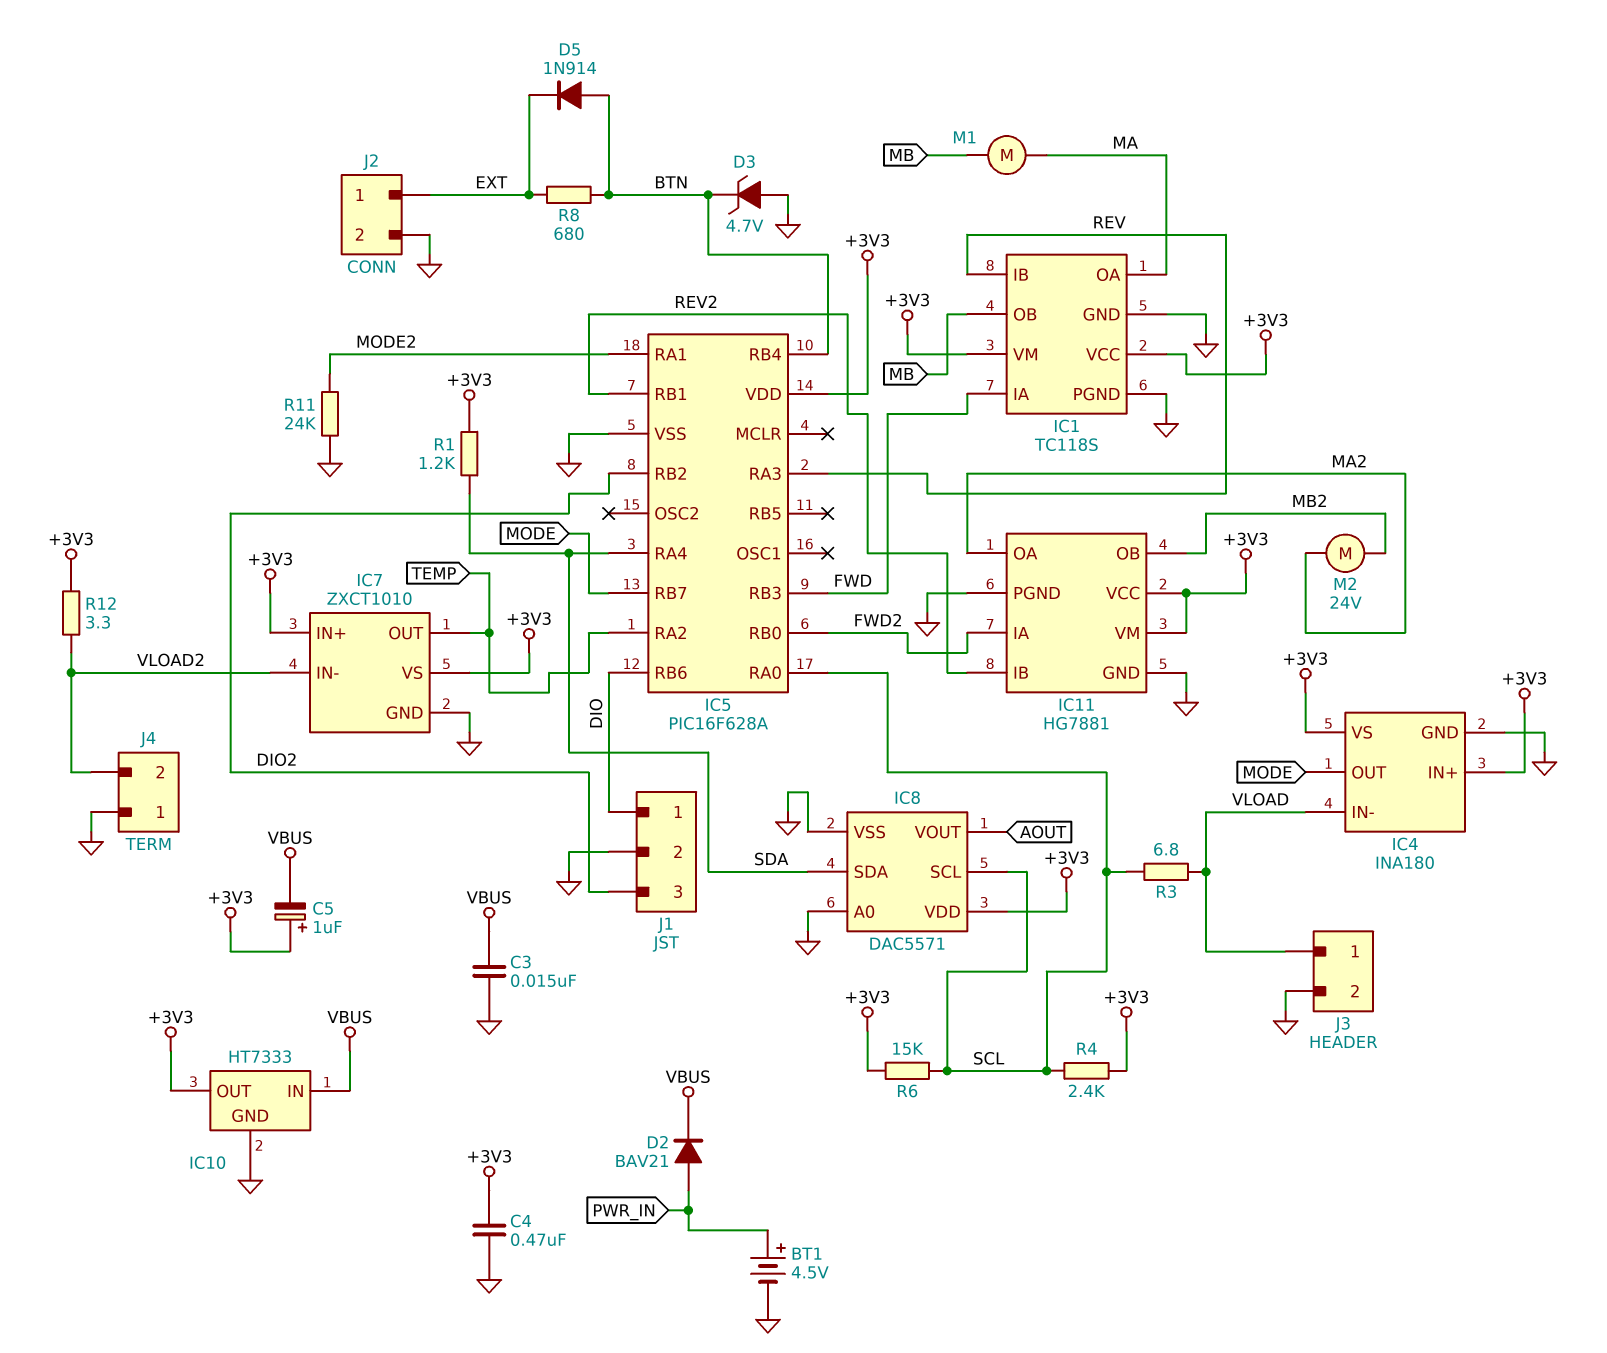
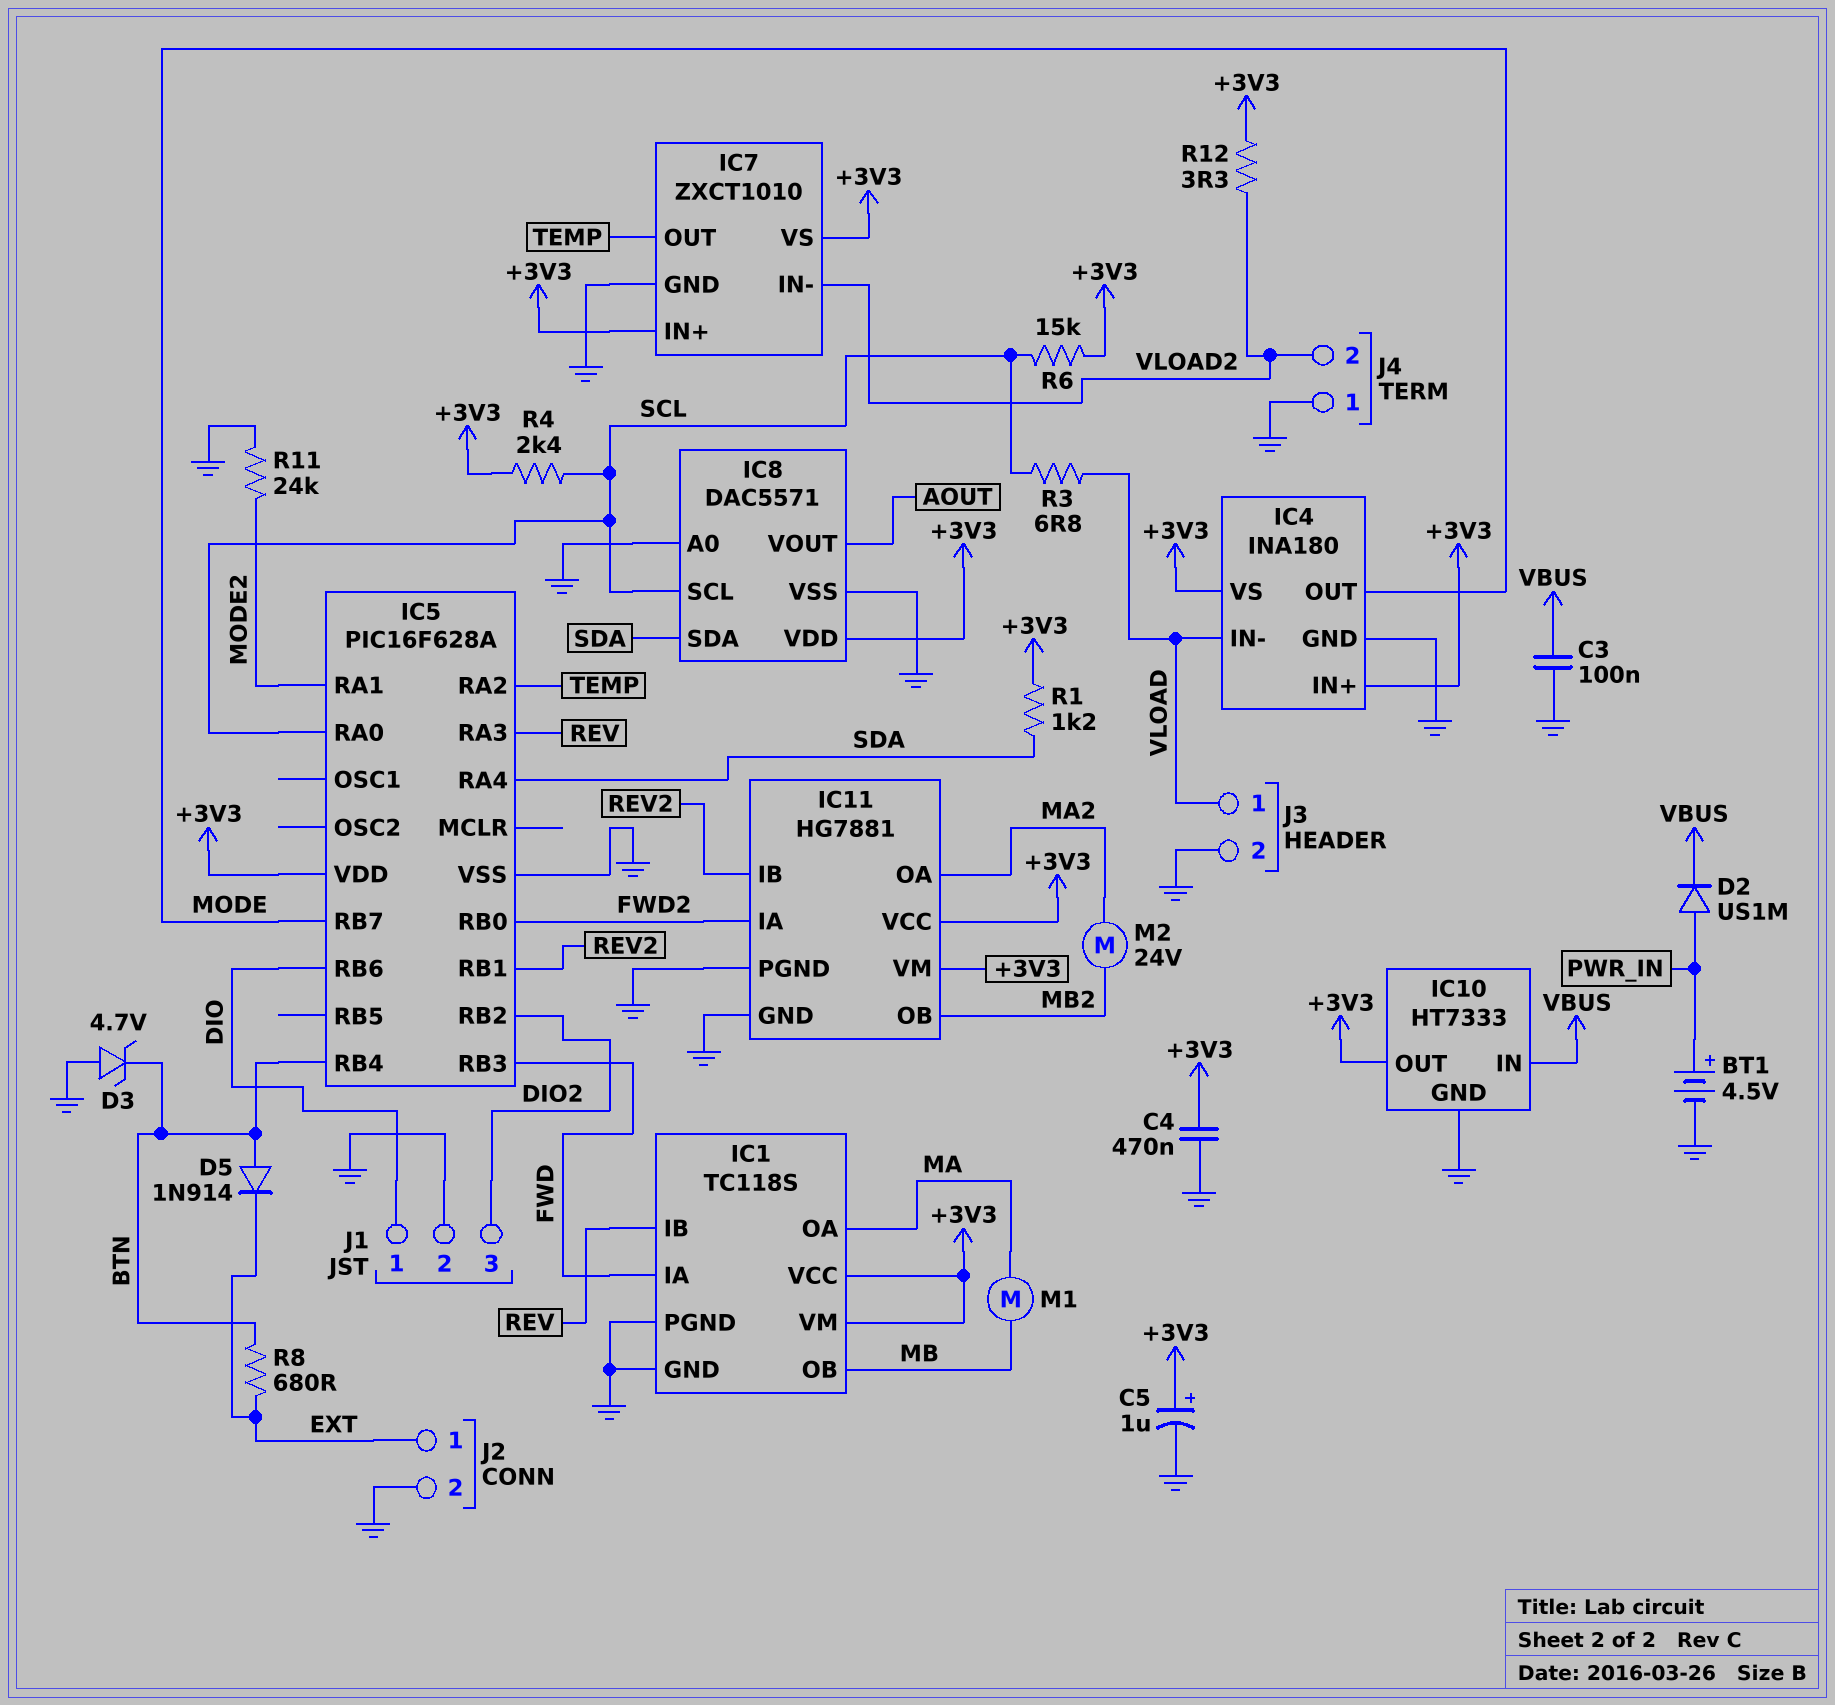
C3: 15nF (GND, VBUS) -> 100nF (GND, VBUS)
C5: 1uF (plus +3V3, minus VBUS) -> 1uF (plus +3V3, minus GND)
D2: diode BAV21 (A PWR_IN, K VBUS) -> diode US1M (A PWR_IN, K VBUS)

